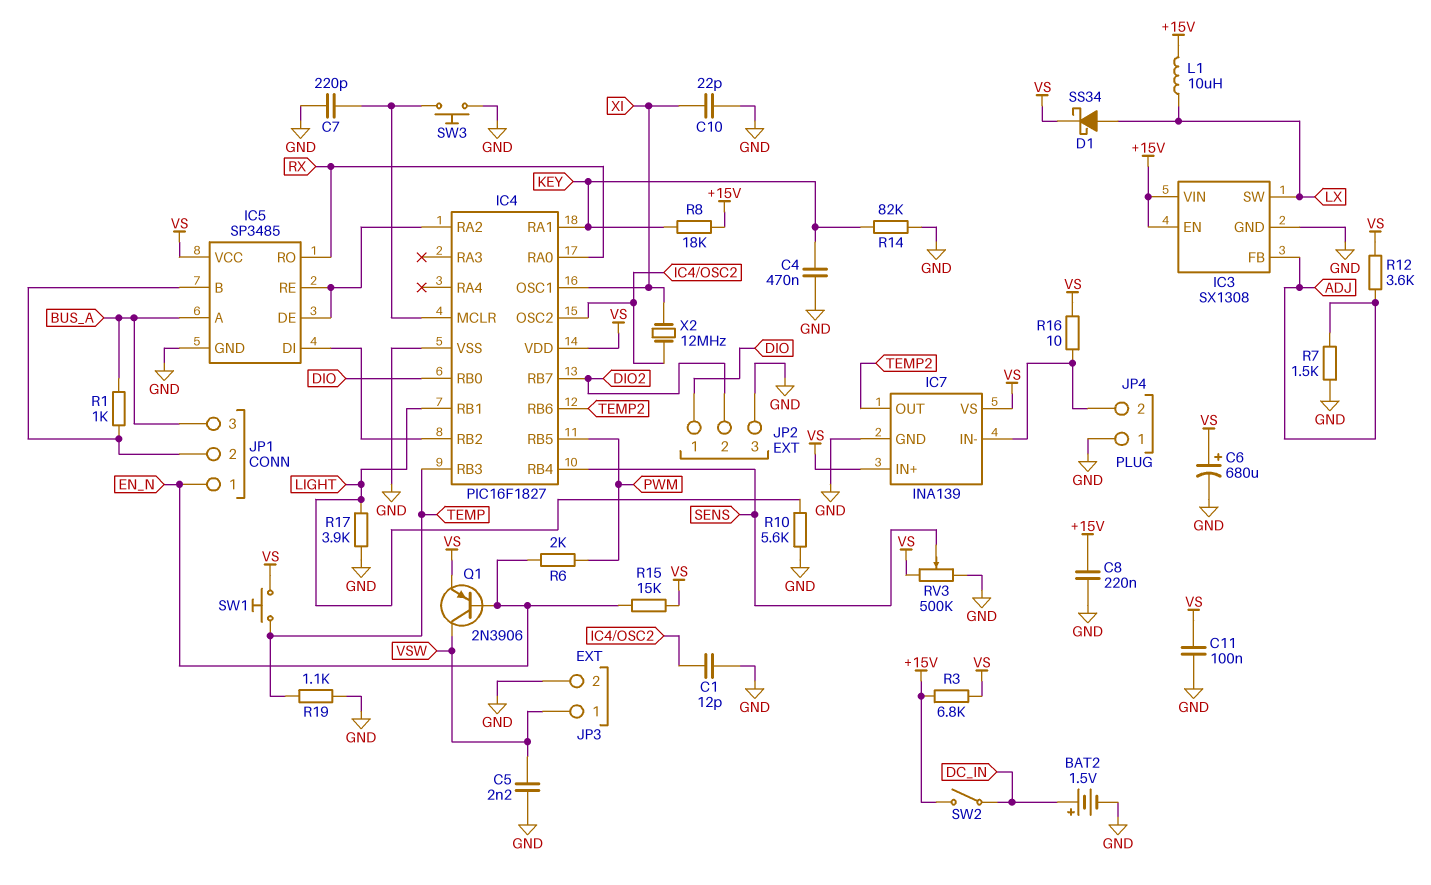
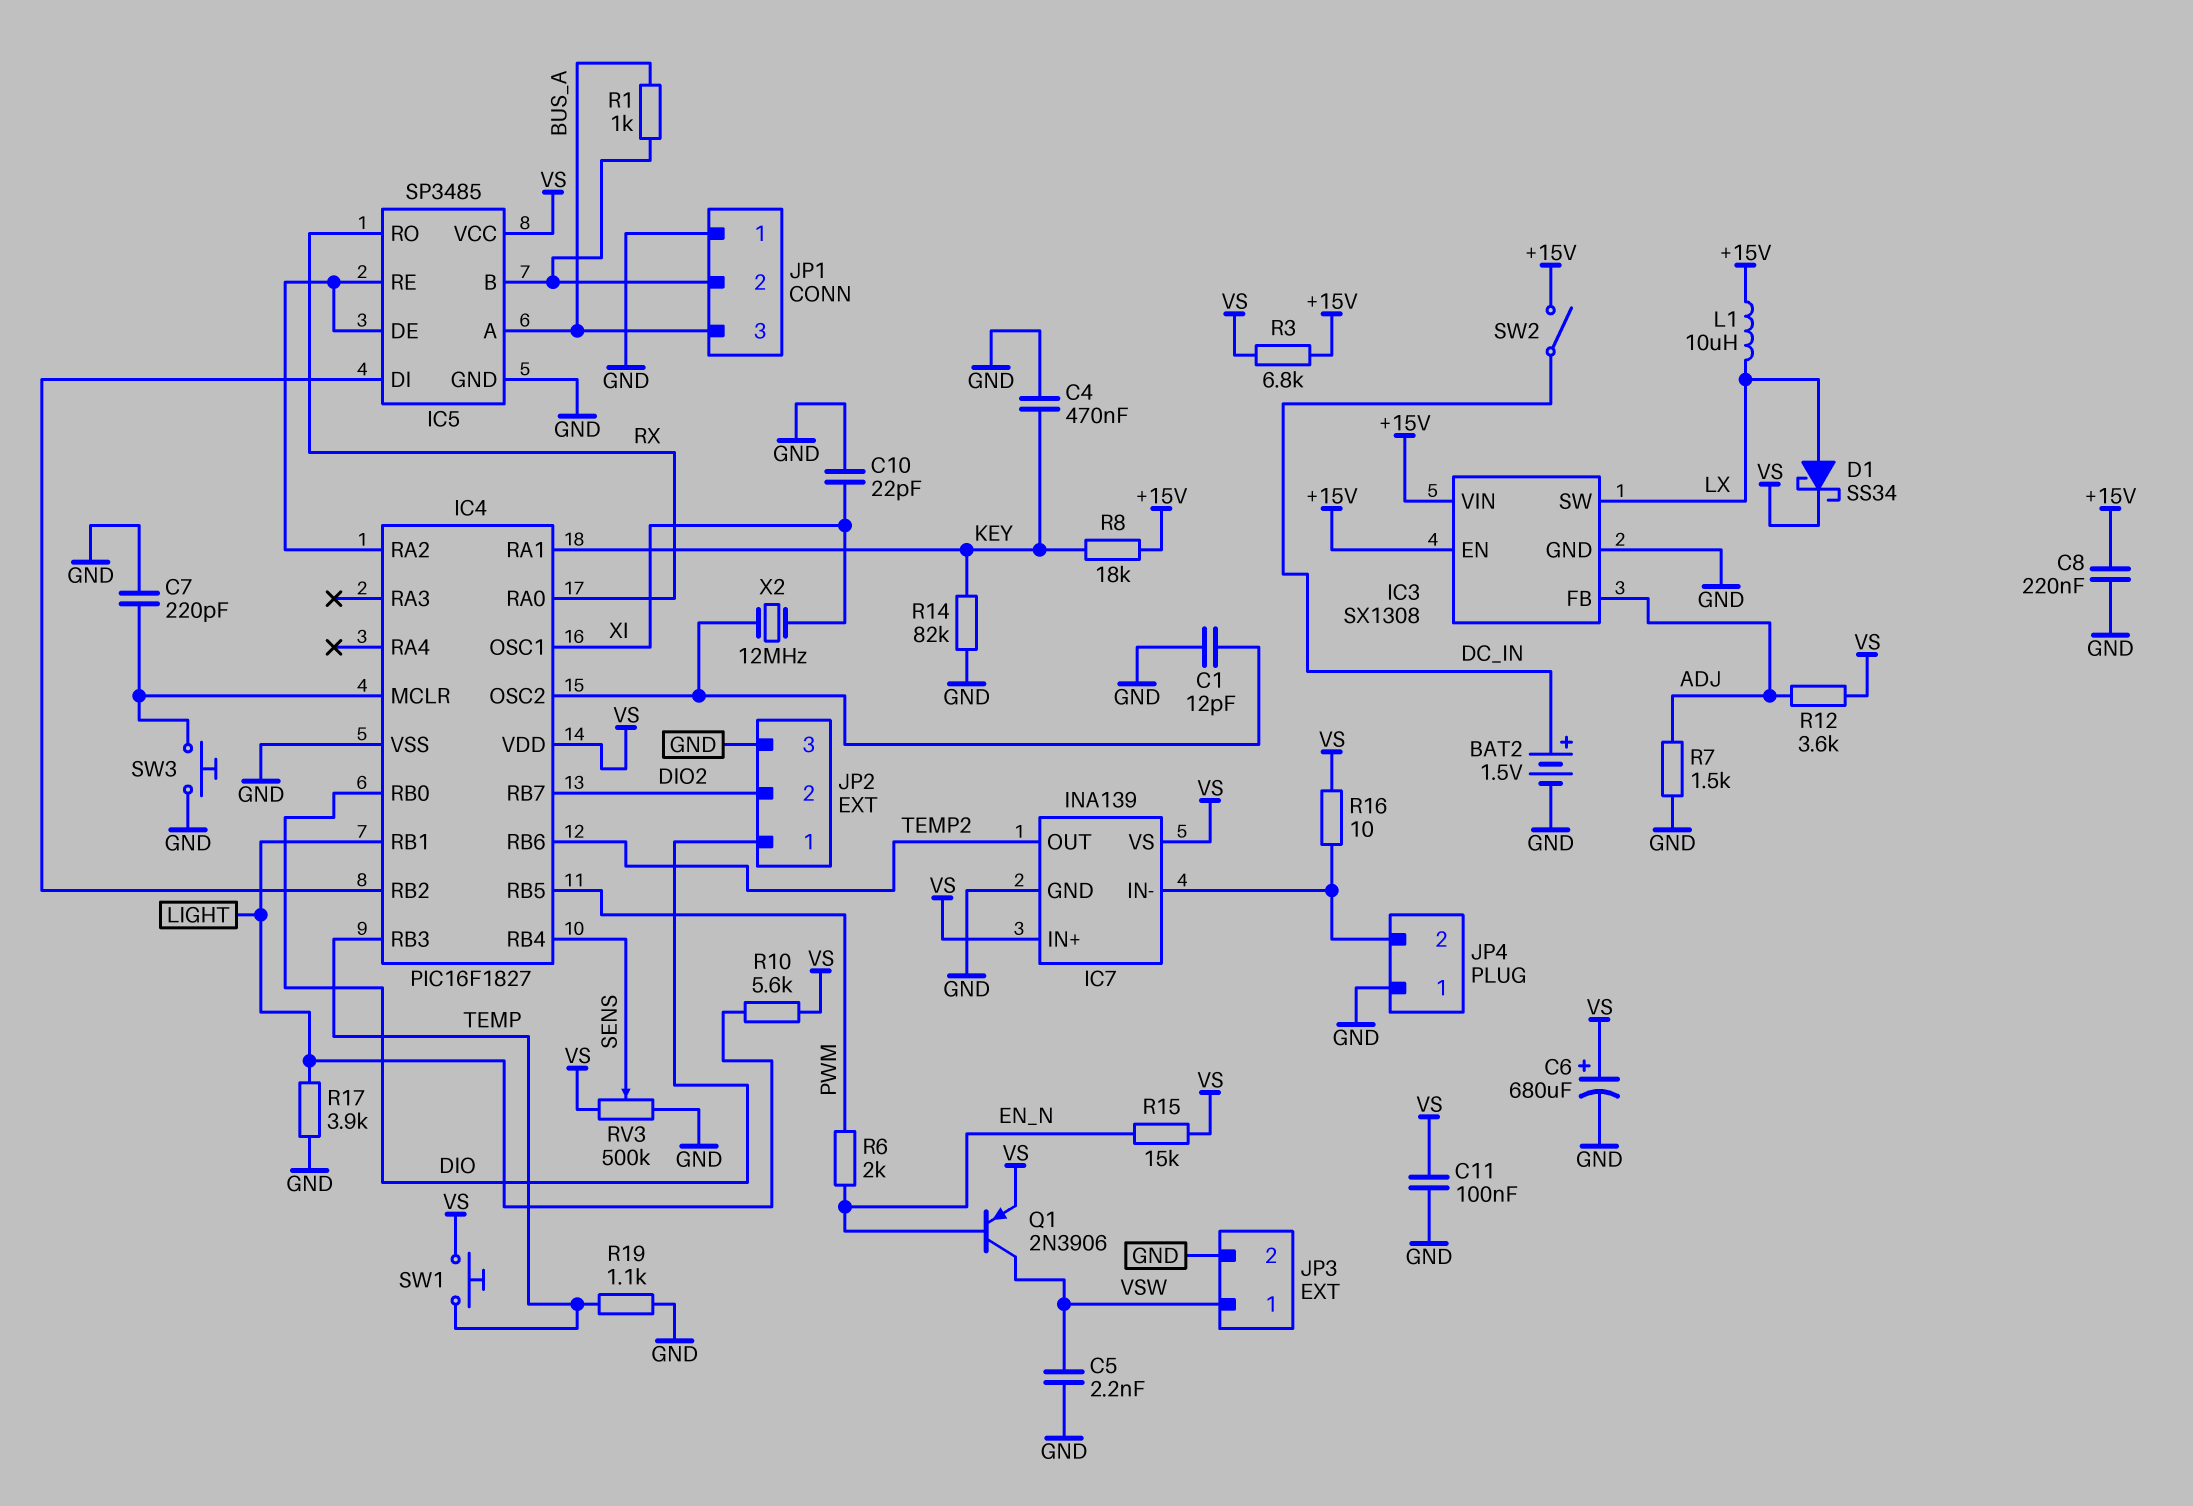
JP1 pin 1: EN_N -> GND
R10: 5.6k (GND, LIGHT) -> 5.6k (LIGHT, VS)

